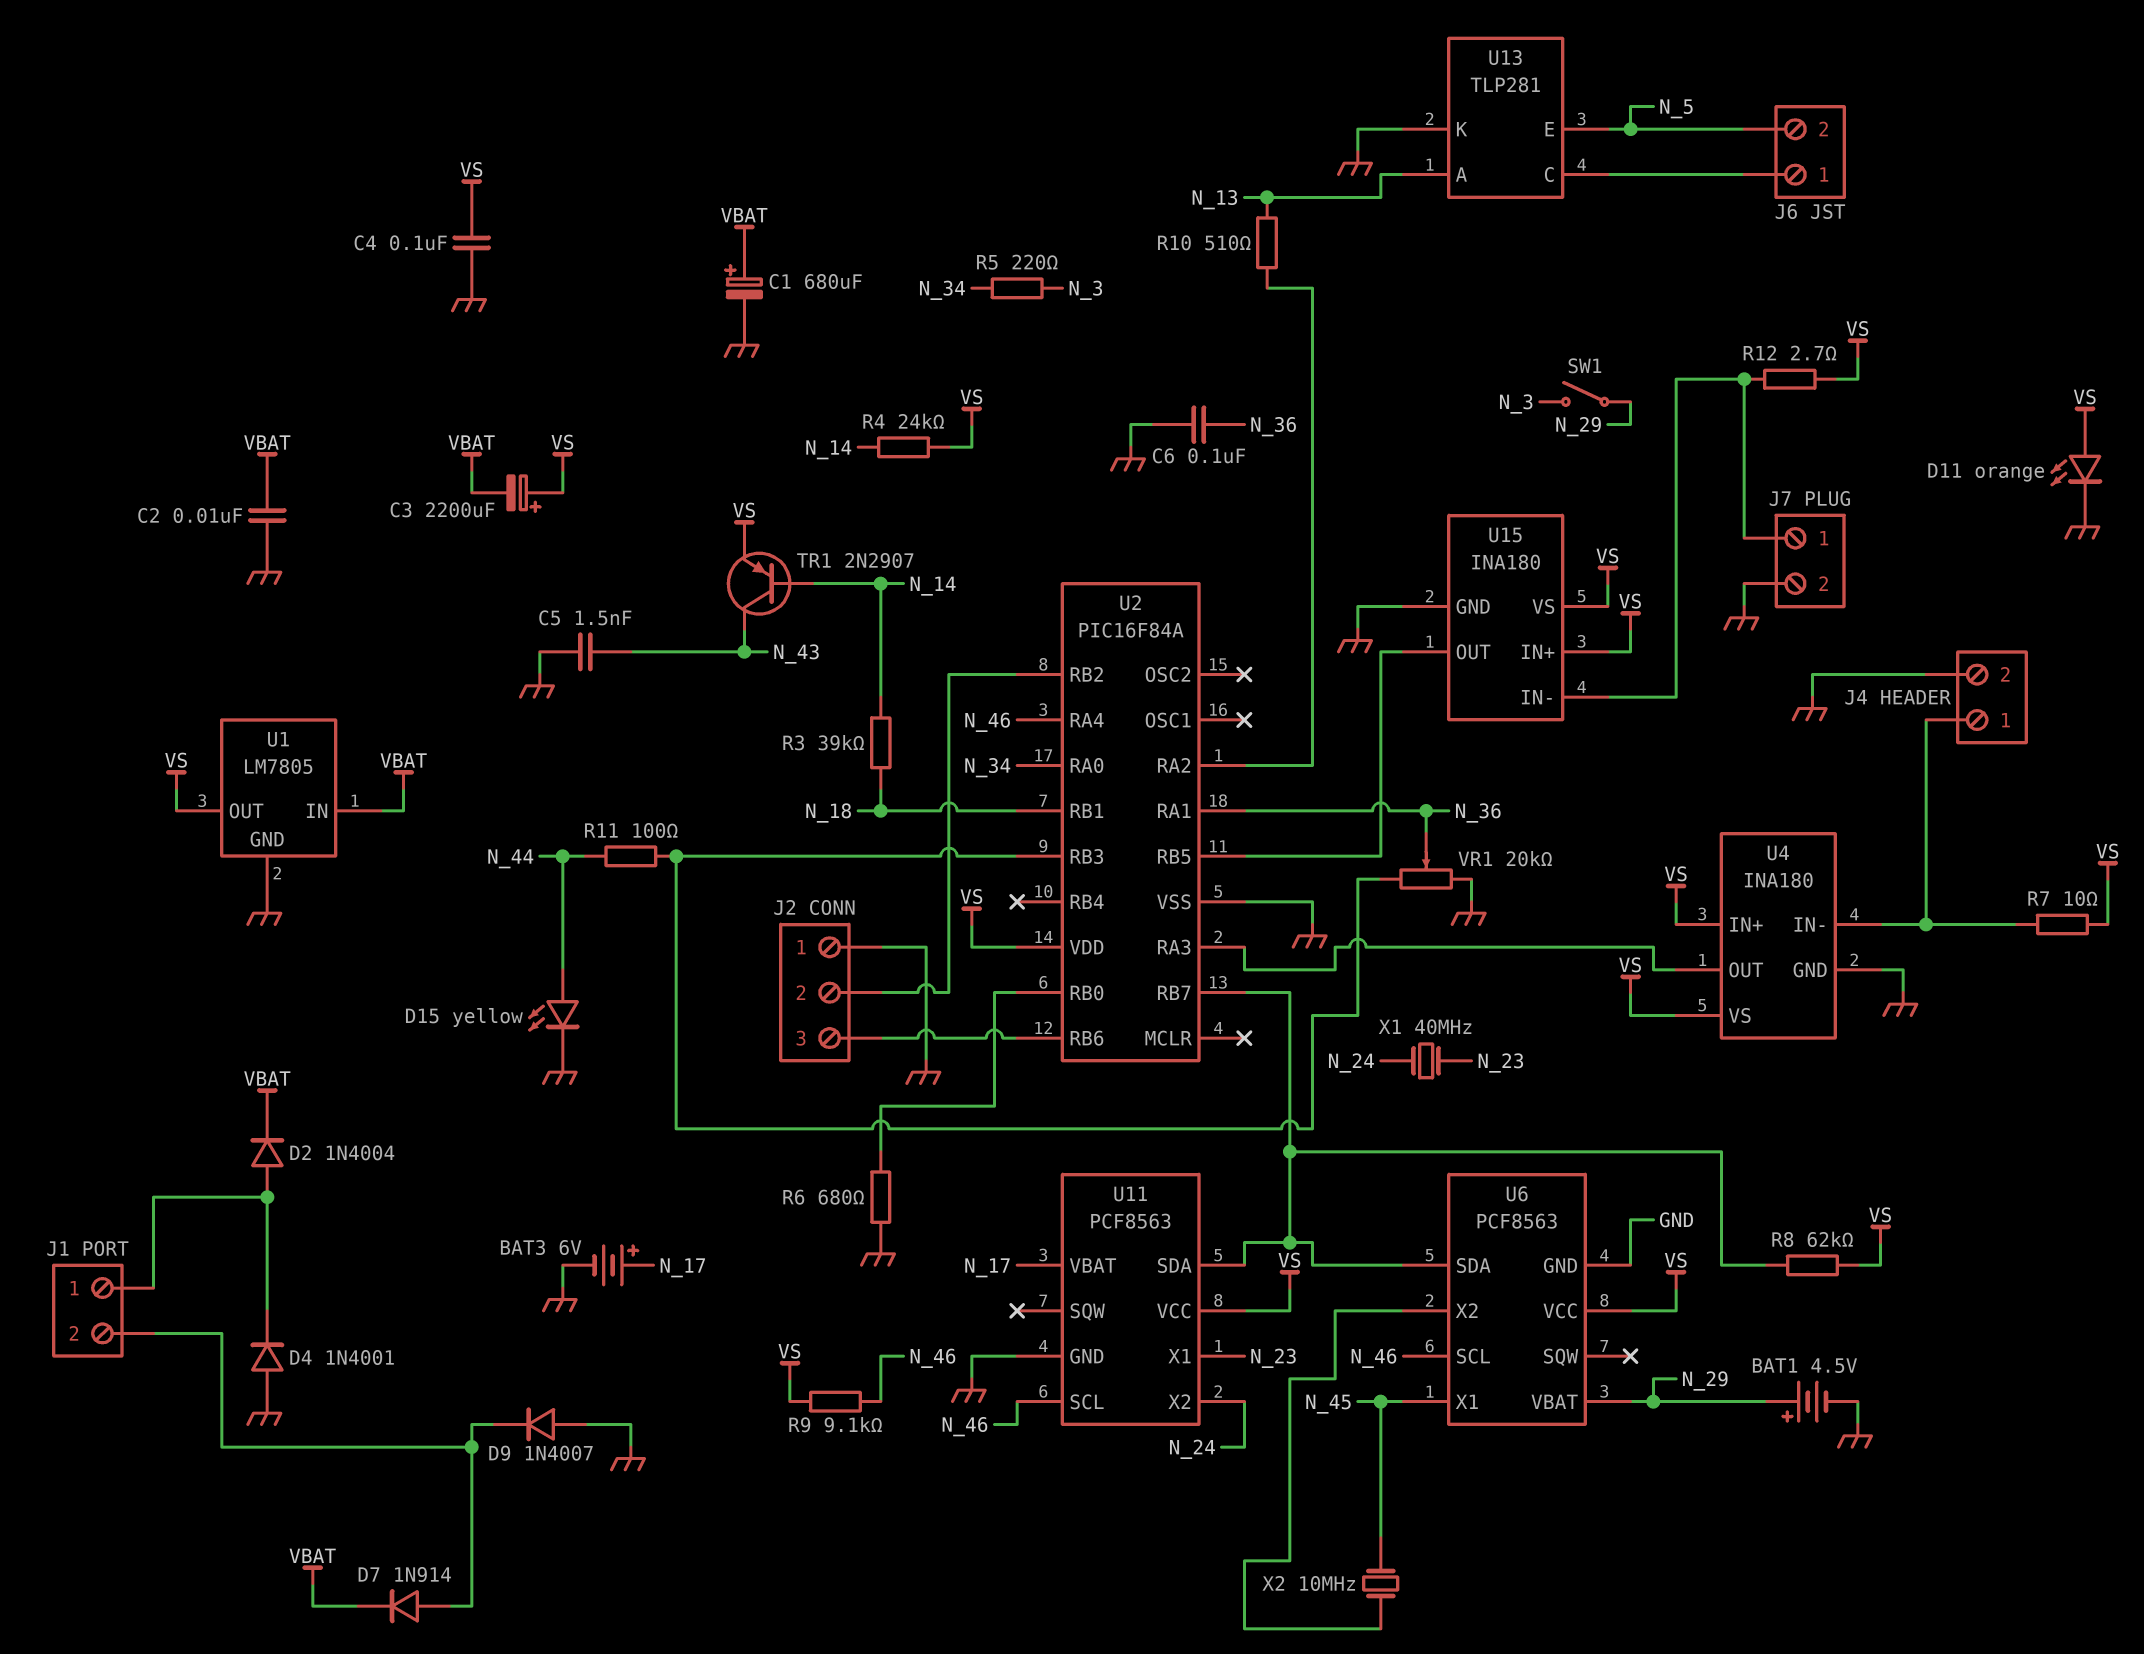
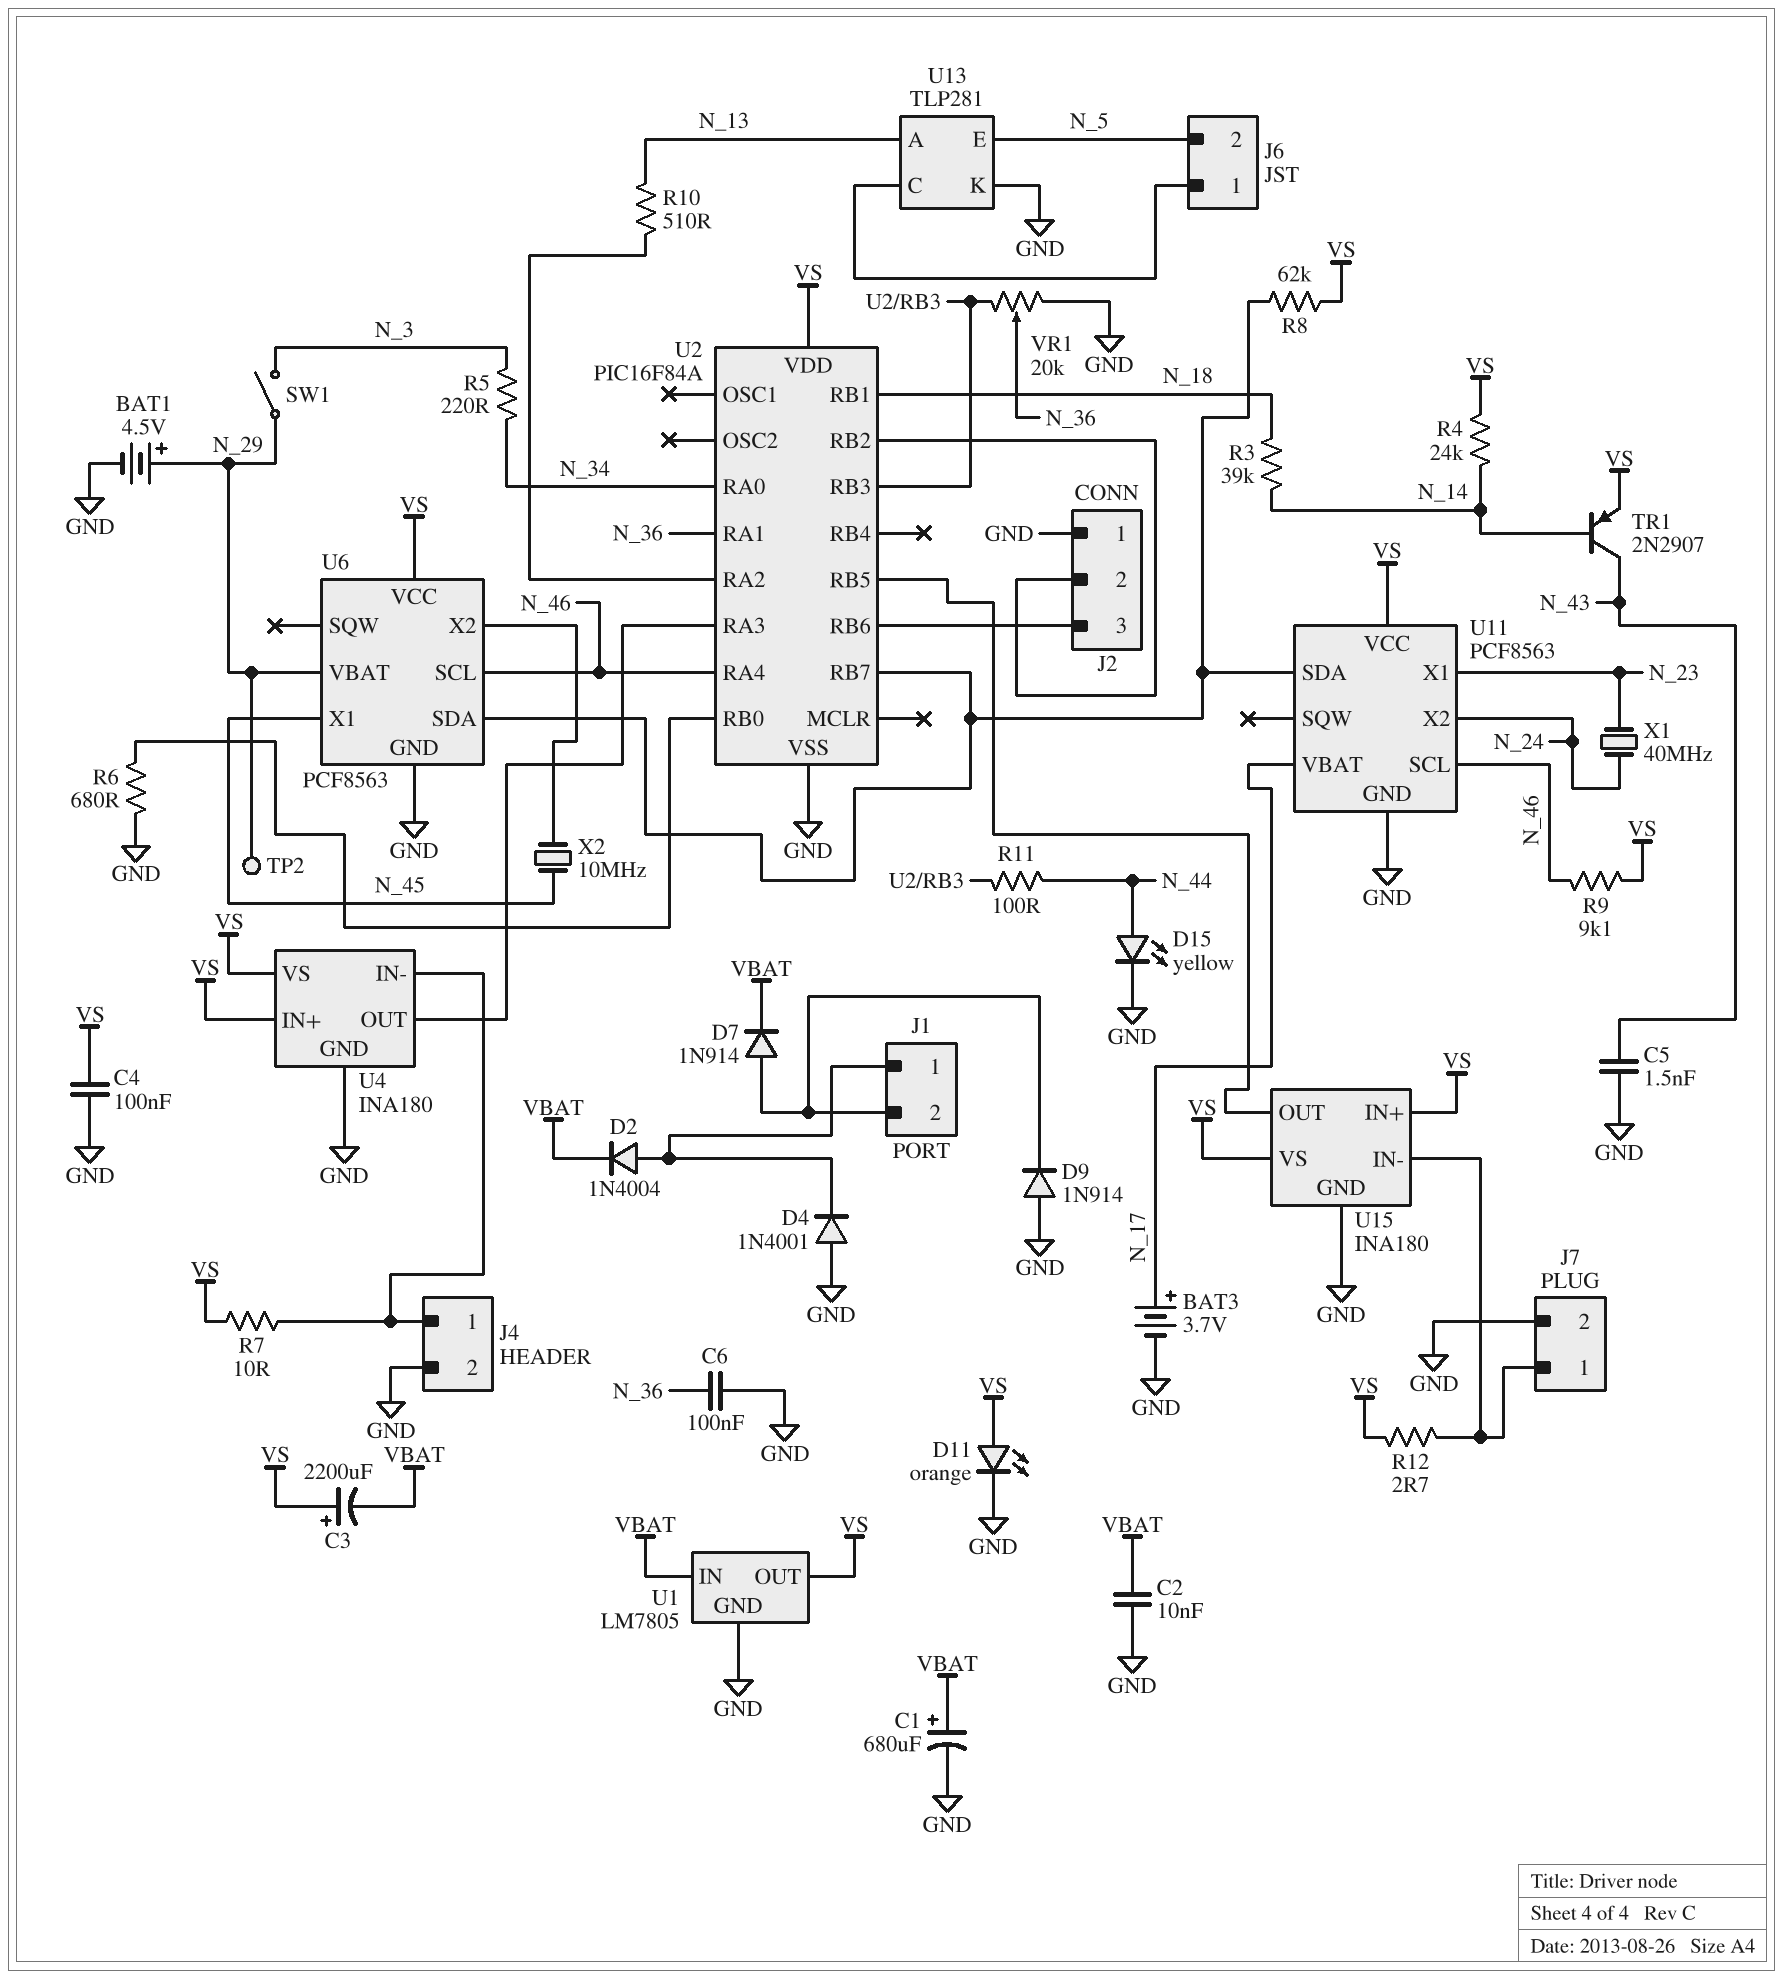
BAT3: 6V (plus N_17, minus GND) -> 3.7V (plus N_17, minus GND)
D9: diode 1N4007 (A GND, K J1/2) -> diode 1N914 (A GND, K J1/2)
TP2: none -> test point (N_29)

